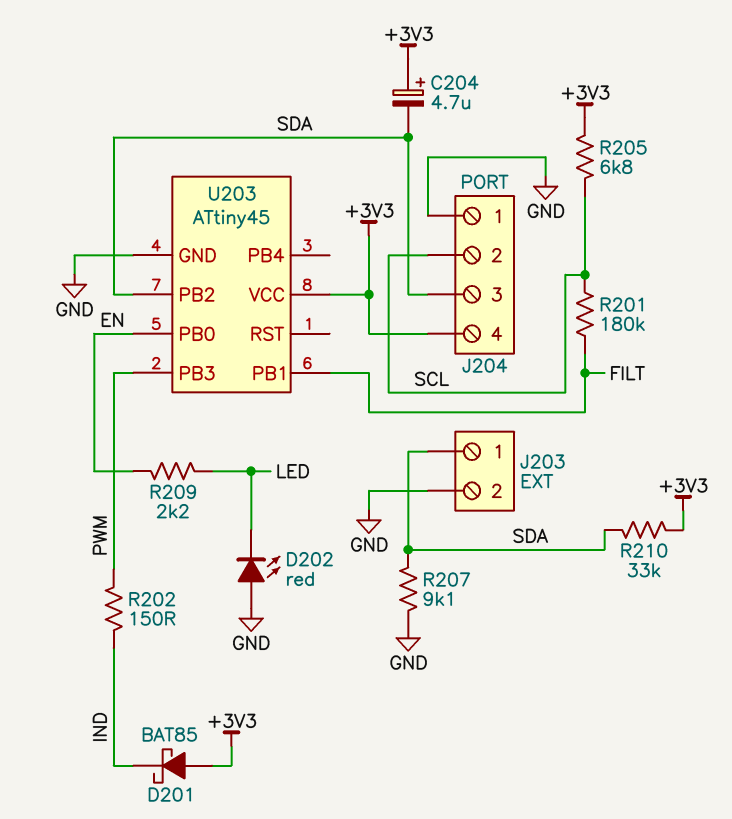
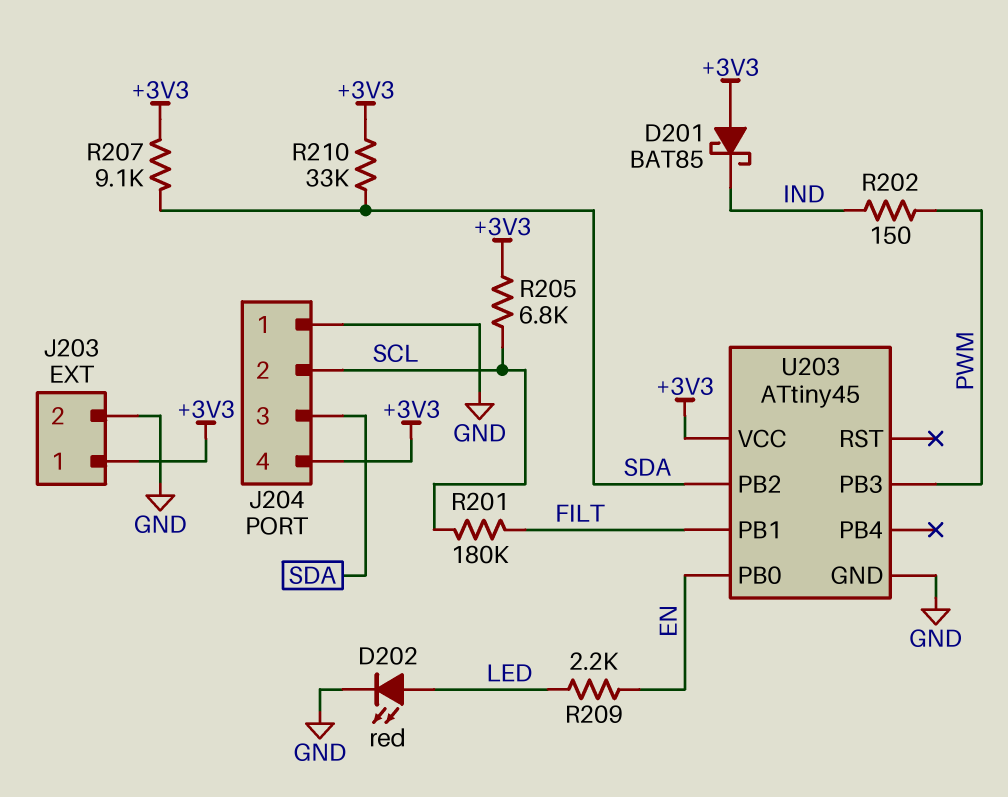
C204: 4.7uF (plus +3V3, minus SDA) -> none
D202: LED red (A GND, K LED) -> LED red (A LED, K GND)
J203 pin 1: SDA -> +3V3
R207: 9.1k (GND, SDA) -> 9.1k (+3V3, SDA)

